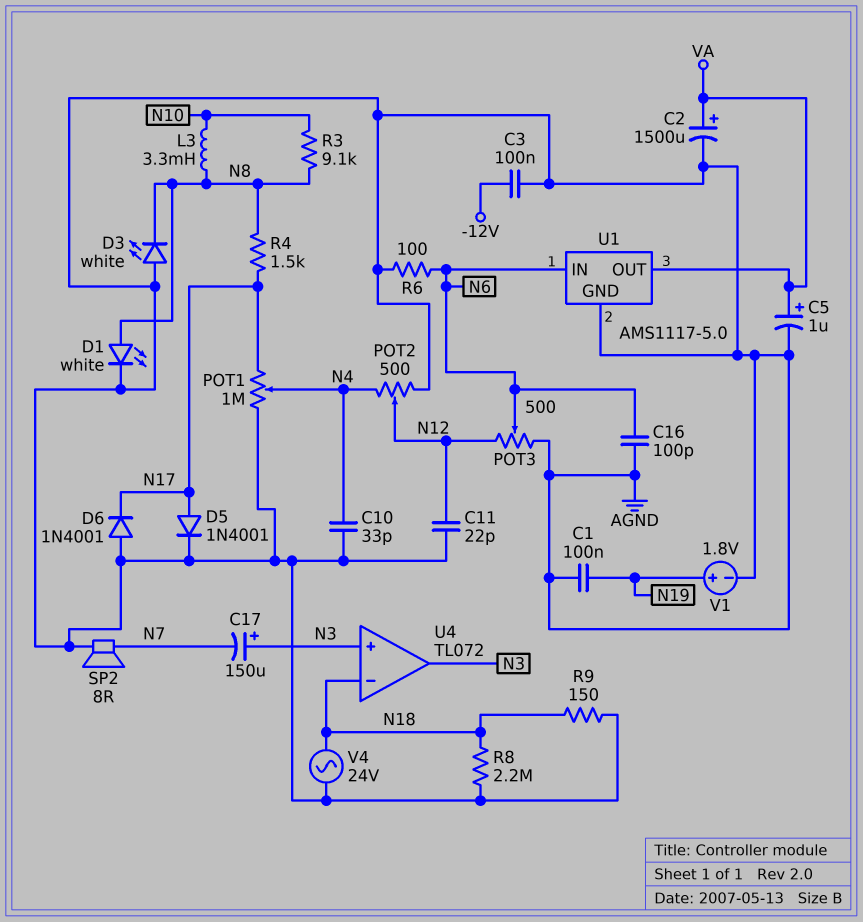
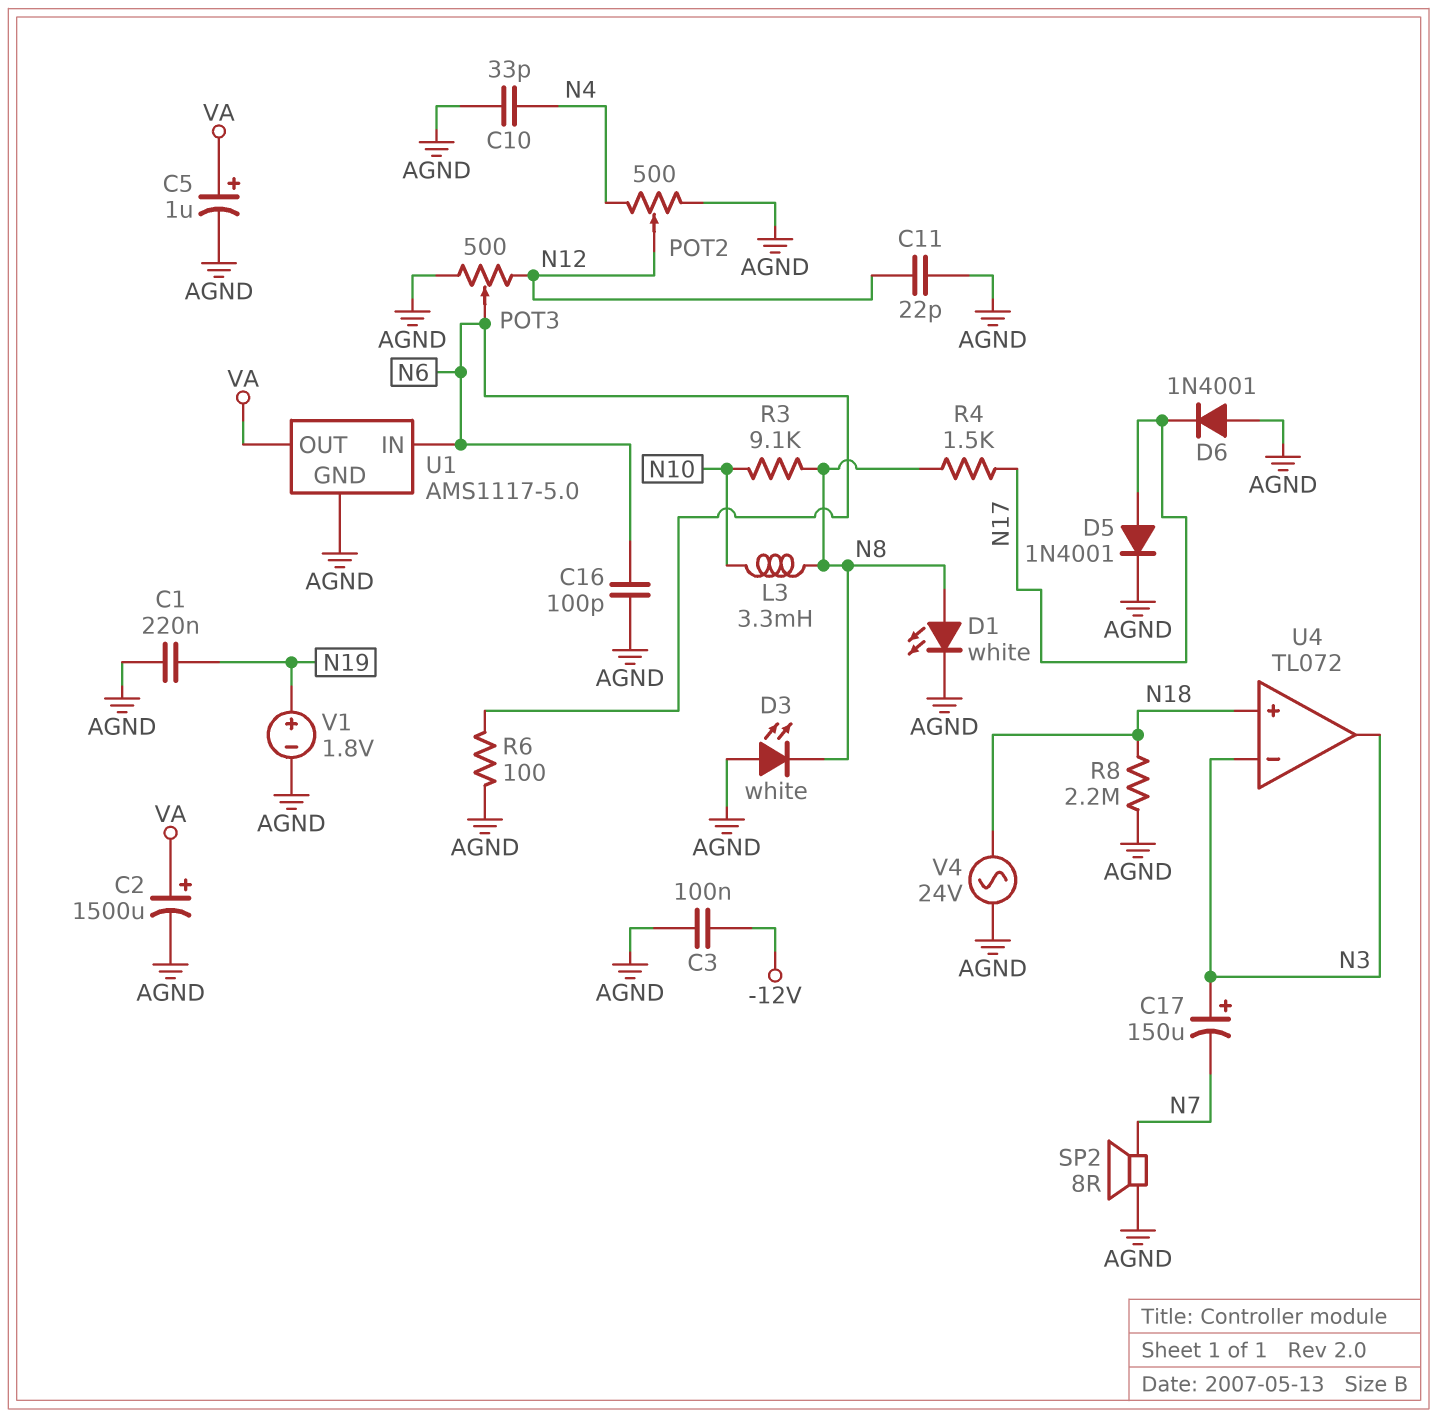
C1: 100nF (AGND, N19) -> 220nF (AGND, N19)
POT1: 1M (AGND, N17, wiper N4) -> none
R9: 150 (AGND, N18) -> none
U4 pin in+: N3 -> N18
U4 pin in-: N18 -> N3

